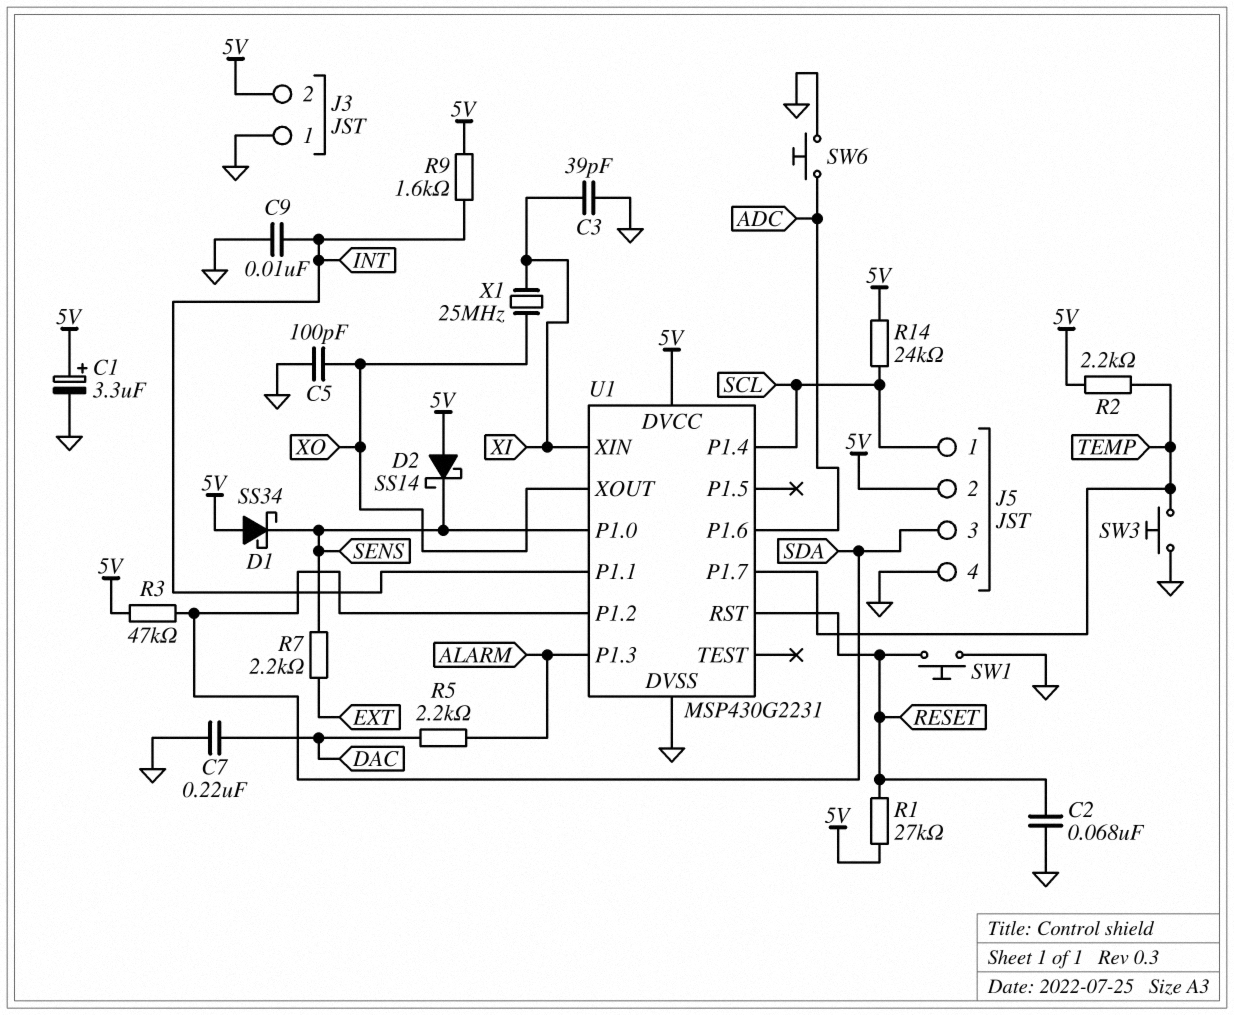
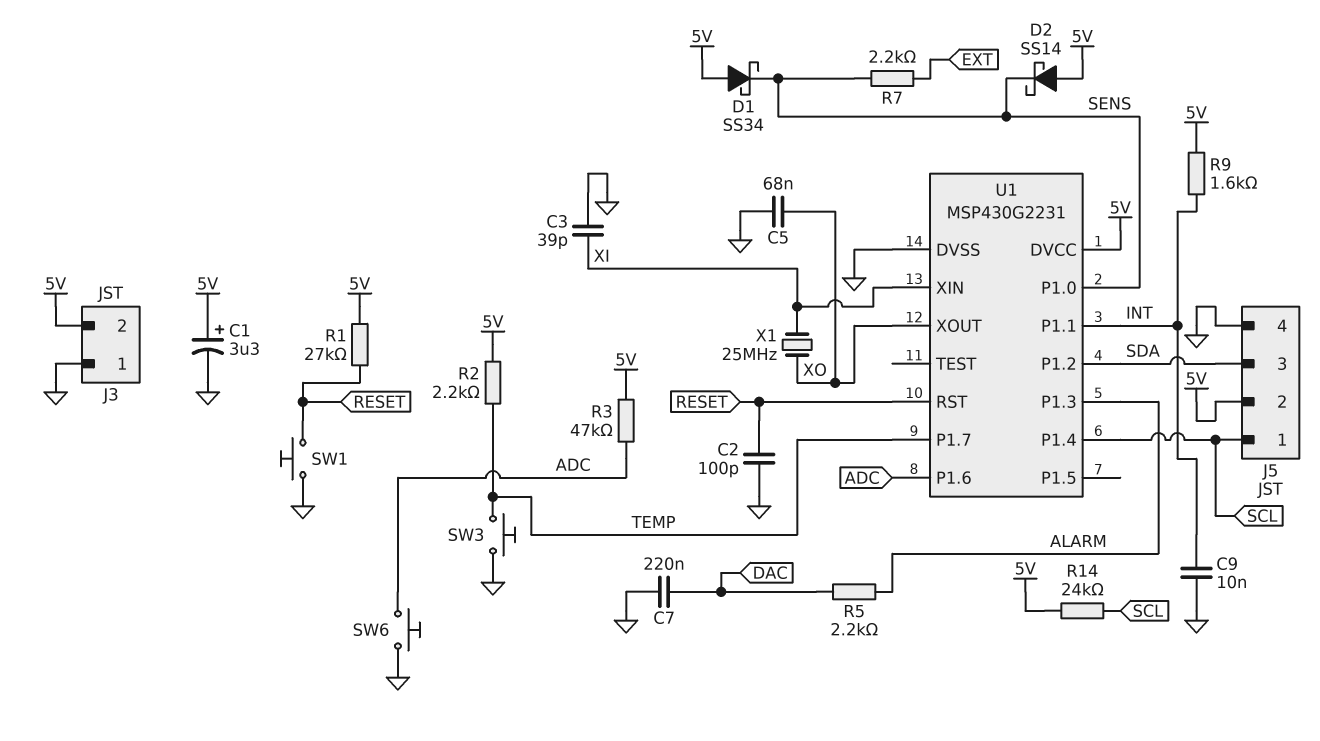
C2: 68nF (GND, RESET) -> 100pF (GND, RESET)
C5: 100pF (GND, XO) -> 68nF (GND, XO)
R3: 47k (5V, SDA) -> 47k (5V, ADC)

